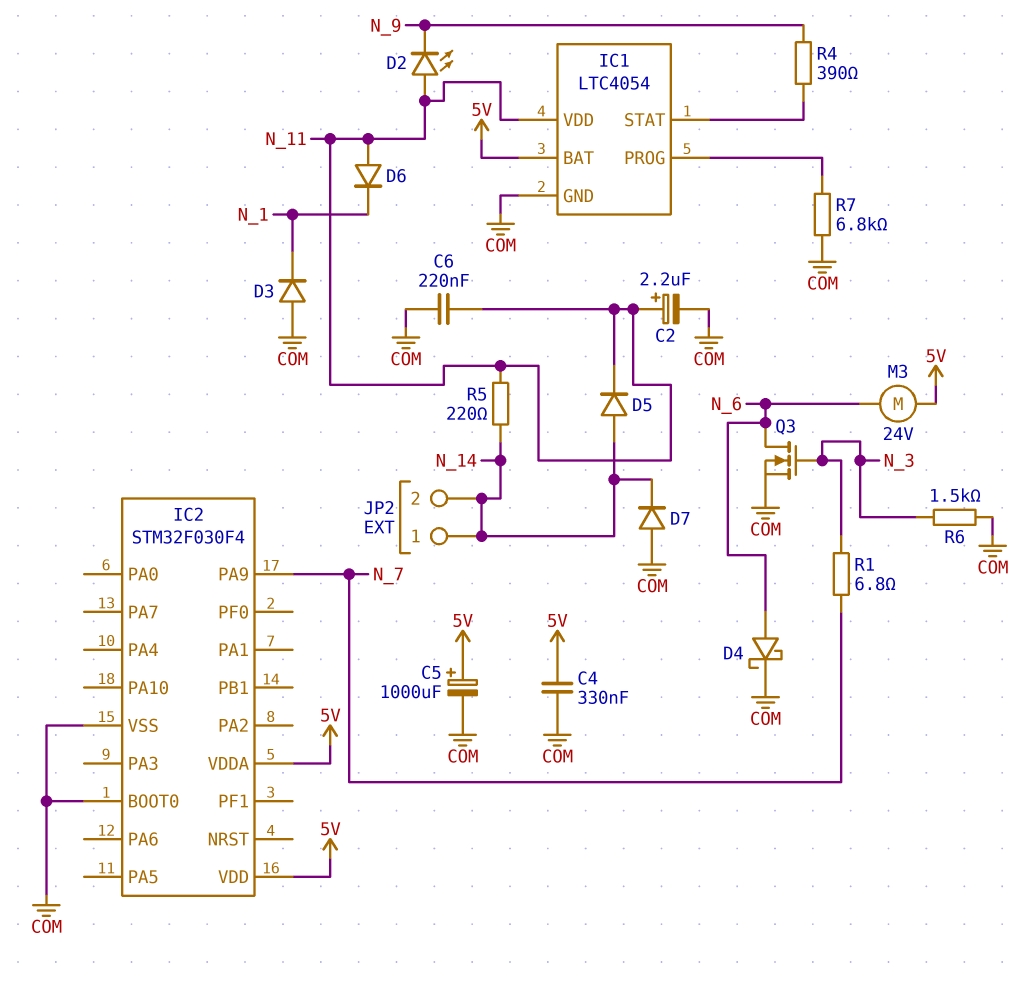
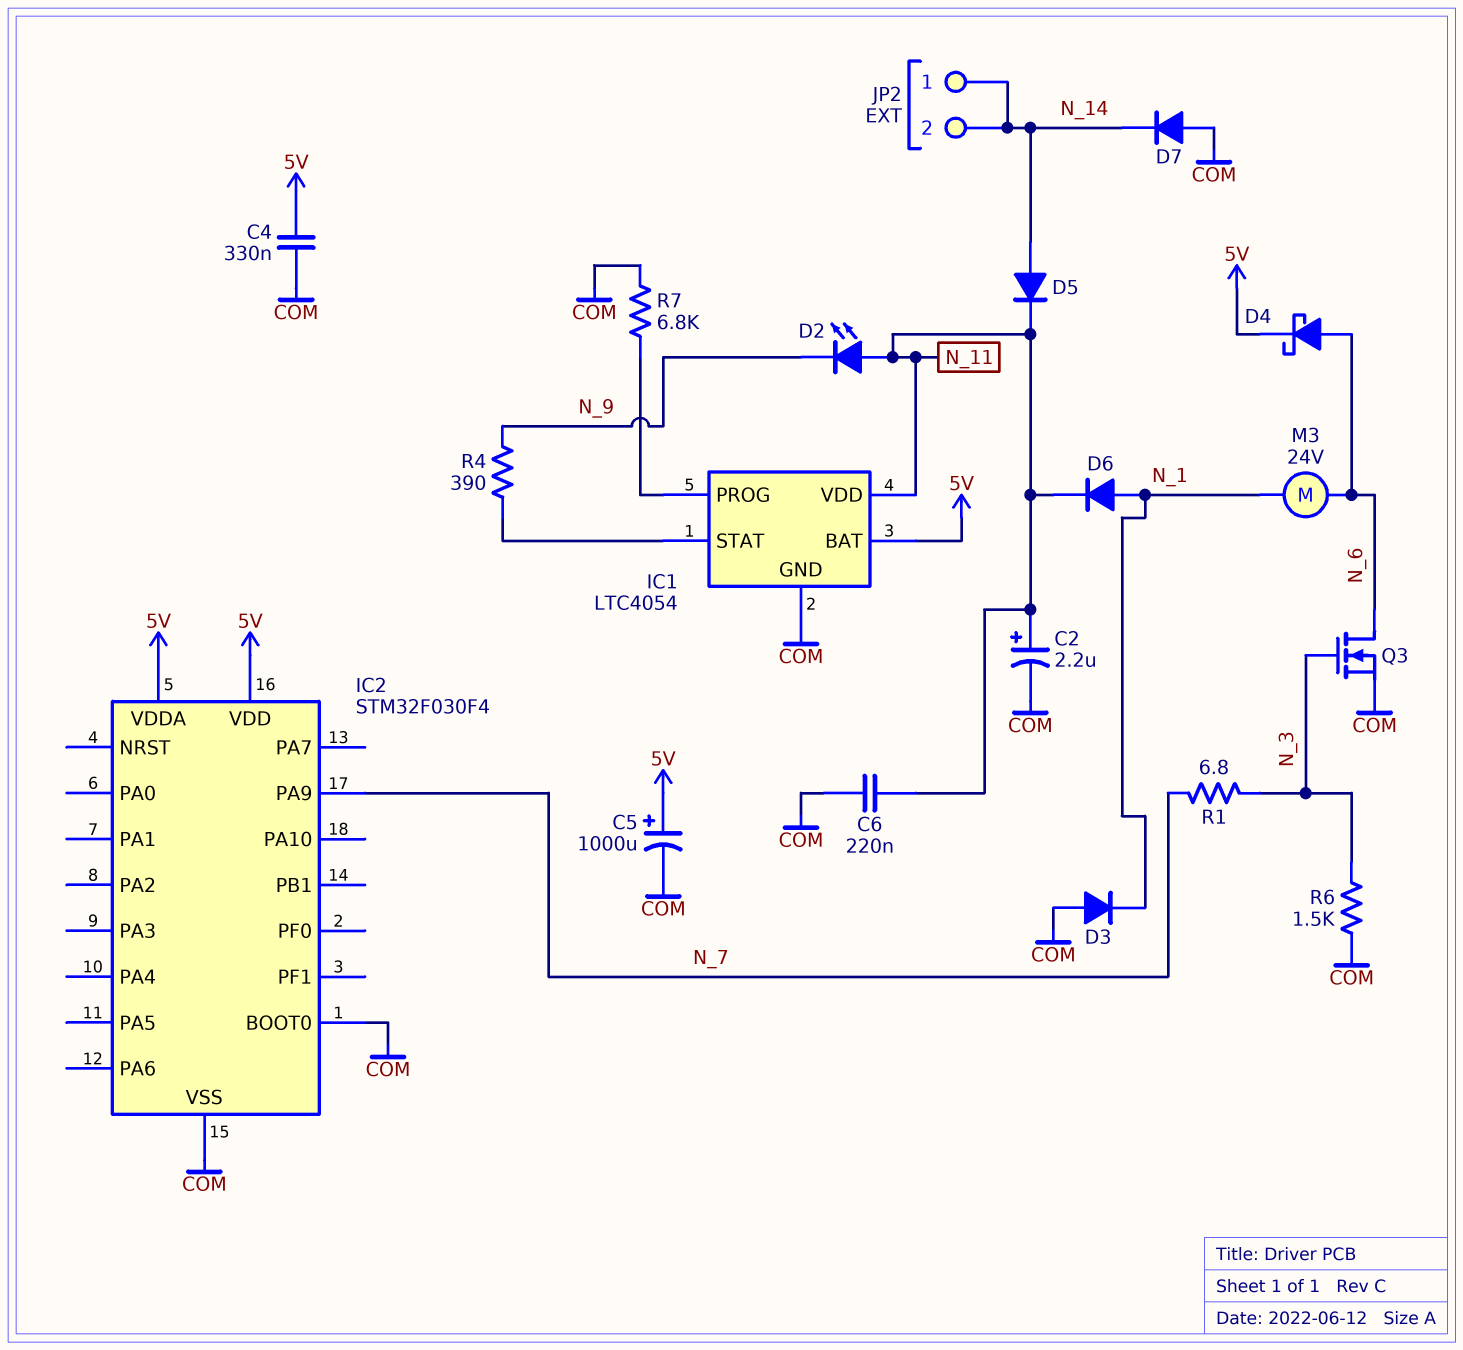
D4: schottky (A N_6, K COM) -> schottky (A N_6, K 5V)
D6: diode (A N_11, K N_1) -> diode (A N_1, K N_11)
M3: motor 24V (5V, N_6) -> motor 24V (N_1, N_6)
R5: 220 (N_11, N_14) -> none

